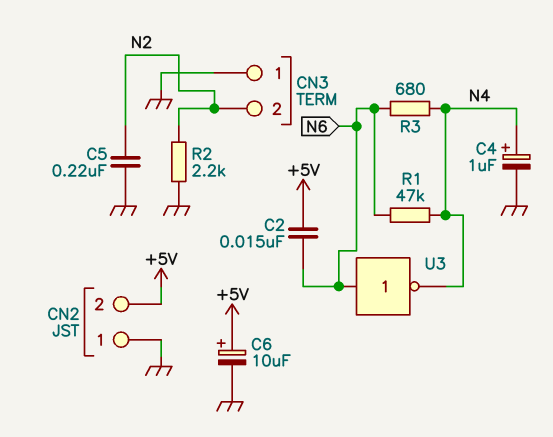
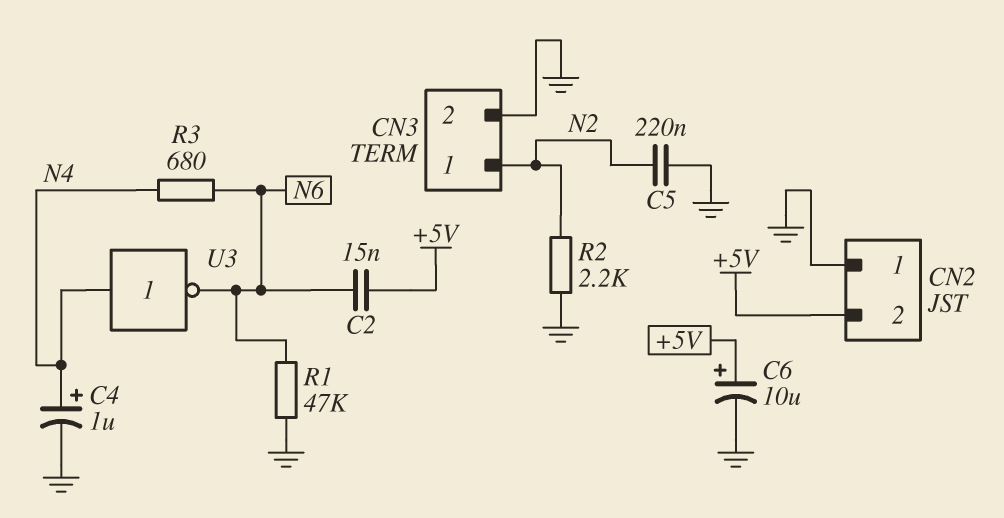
CN3 pin 1: GND -> N2
CN3 pin 2: N2 -> GND
R1: 47k (N4, N6) -> 47k (GND, N6)
U3: NOT (in N6, out N4) -> NOT (in N4, out N6)

